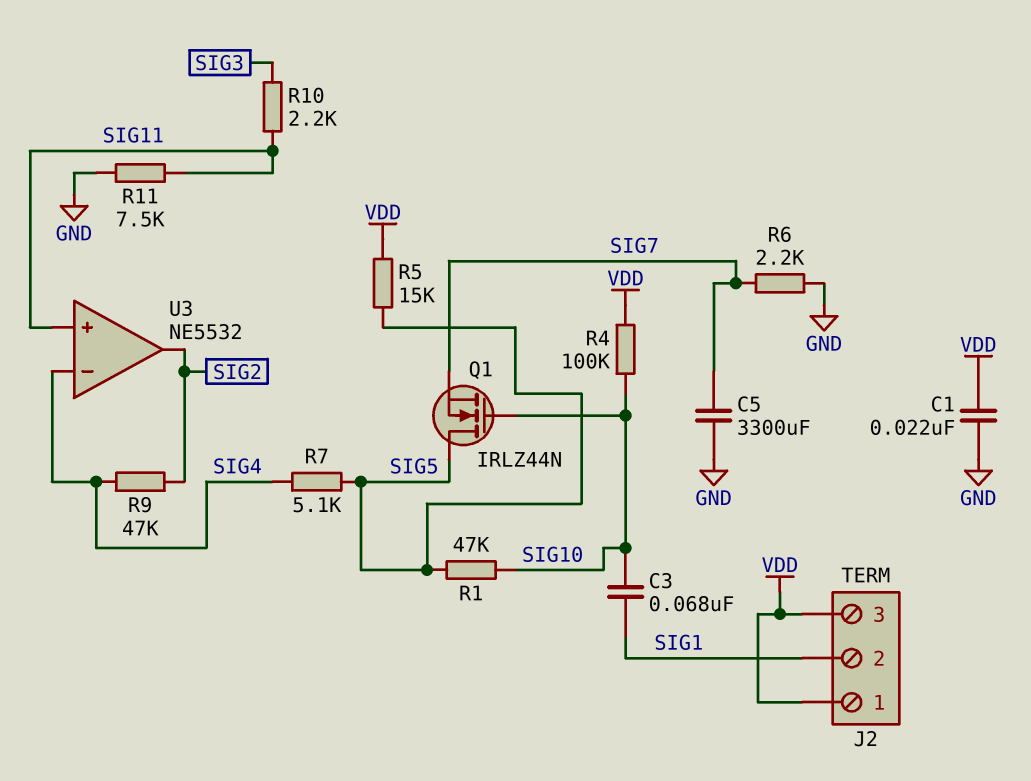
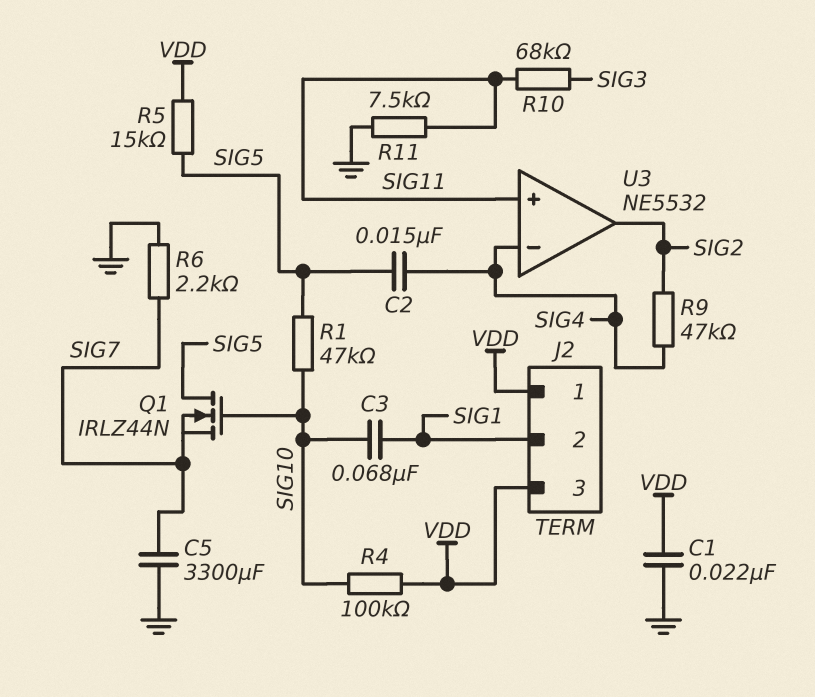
C2: none -> 15nF (SIG4, SIG5)
R7: 5.1k (SIG4, SIG5) -> none
R10: 2.2k (SIG3, SIG11) -> 68k (SIG3, SIG11)

